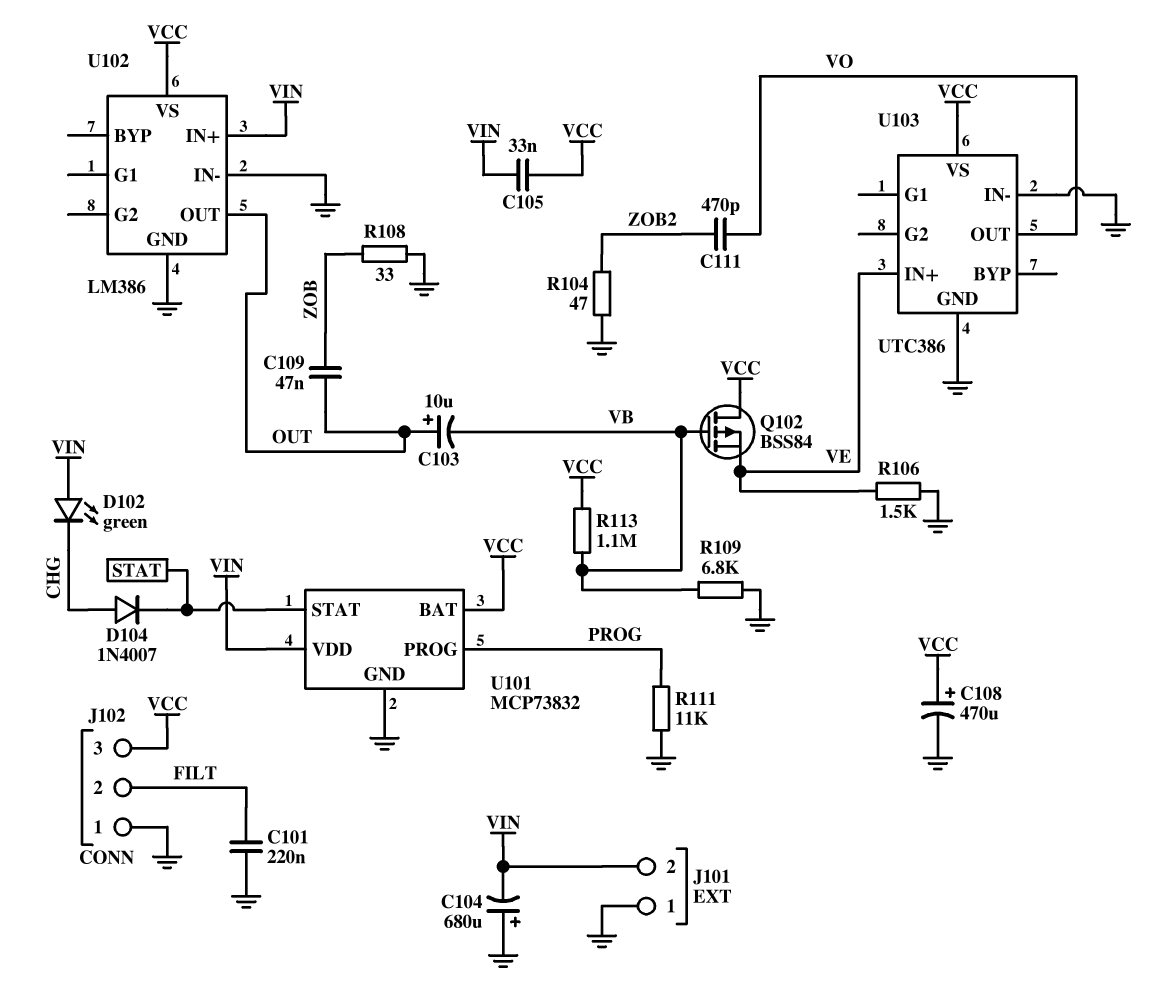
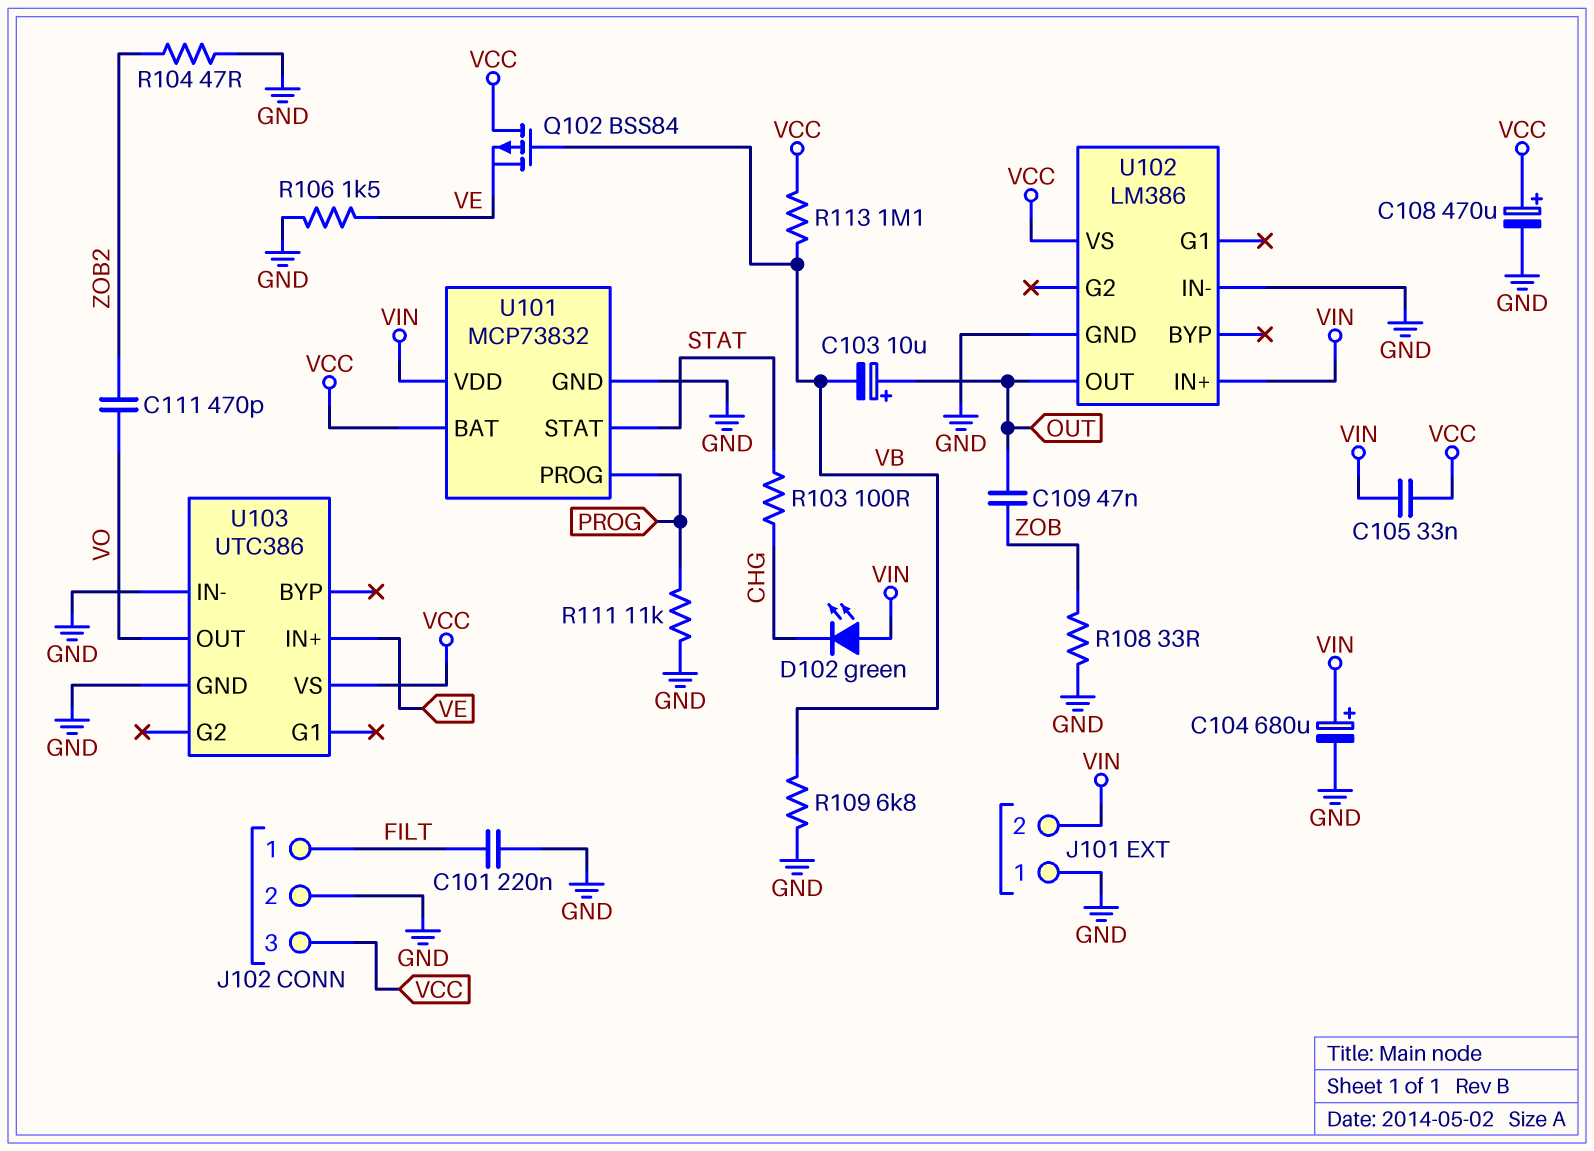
C104: 680uF (plus GND, minus VIN) -> 680uF (plus VIN, minus GND)
D104: diode 1N4007 (A CHG, K STAT) -> none
J102 pin 1: GND -> FILT
J102 pin 2: FILT -> GND
R103: none -> 100 (CHG, STAT)

